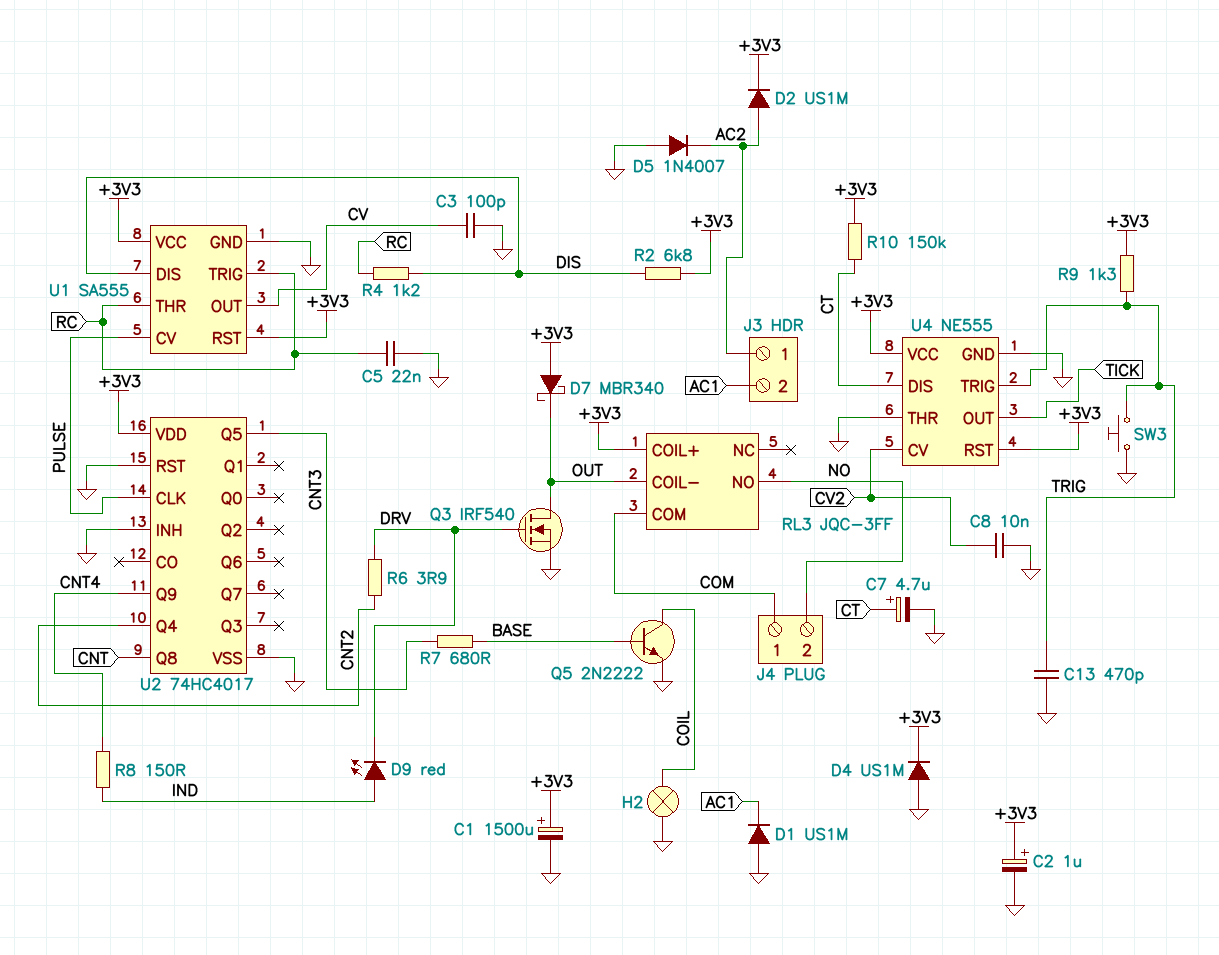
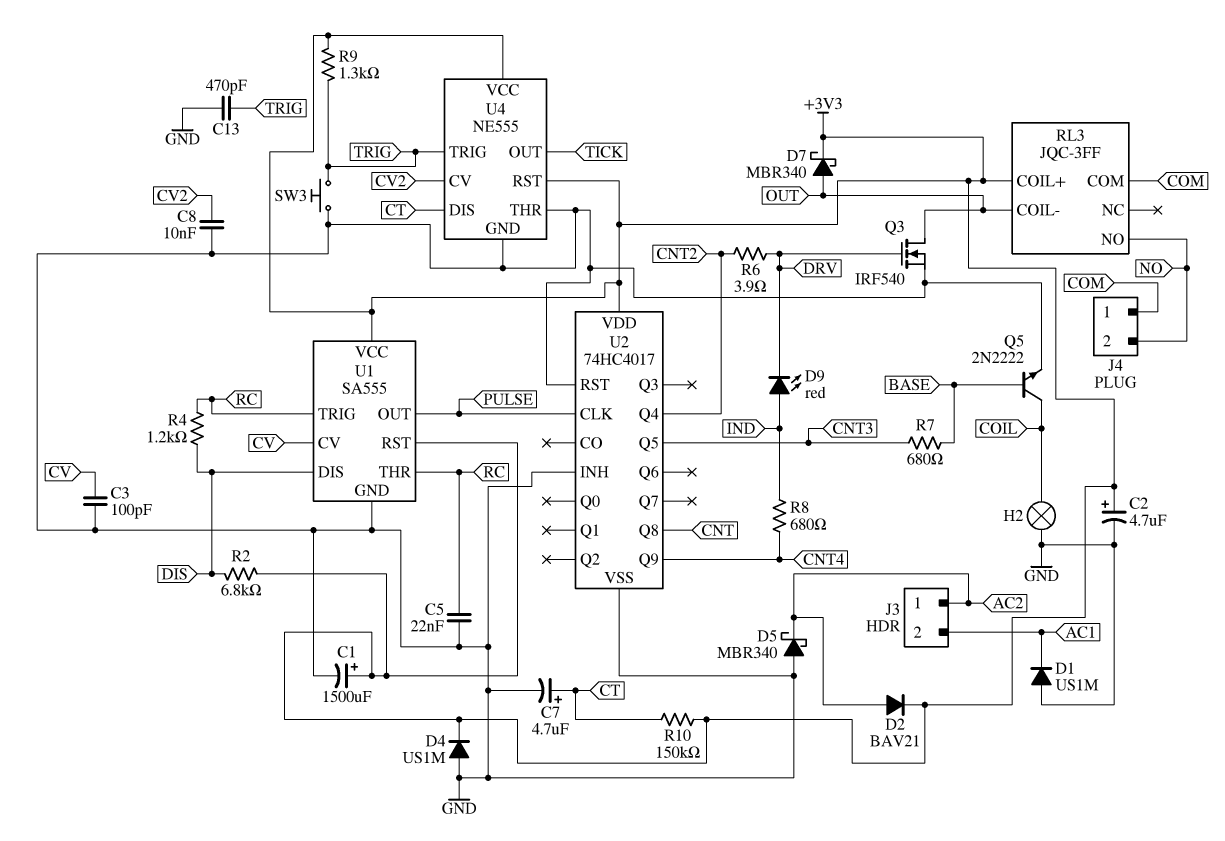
C2: 1uF (plus +3V3, minus GND) -> 4.7uF (plus +3V3, minus GND)
D2: diode US1M (A AC2, K +3V3) -> diode BAV21 (A AC2, K +3V3)
D5: diode 1N4007 (A GND, K AC2) -> schottky MBR340 (A GND, K AC2)
D7: schottky MBR340 (A +3V3, K OUT) -> schottky MBR340 (A OUT, K +3V3)
R8: 150 (CNT4, IND) -> 680 (CNT4, IND)
U1 pin CV: PULSE -> CV
U1 pin OUT: CV -> PULSE

